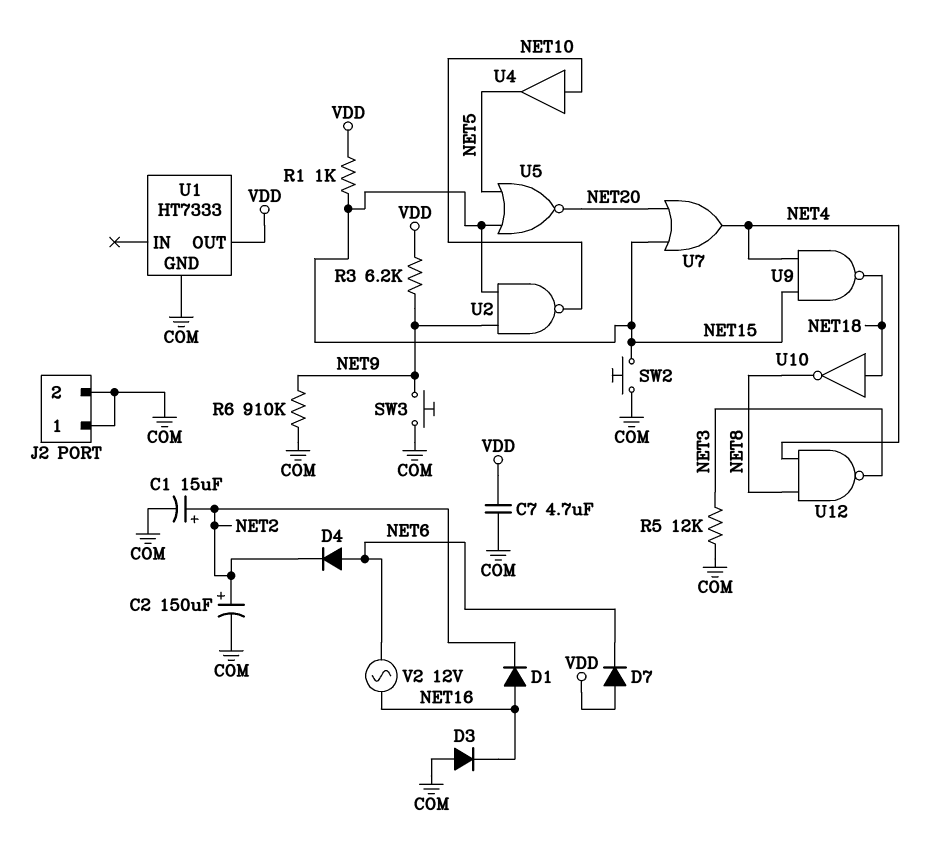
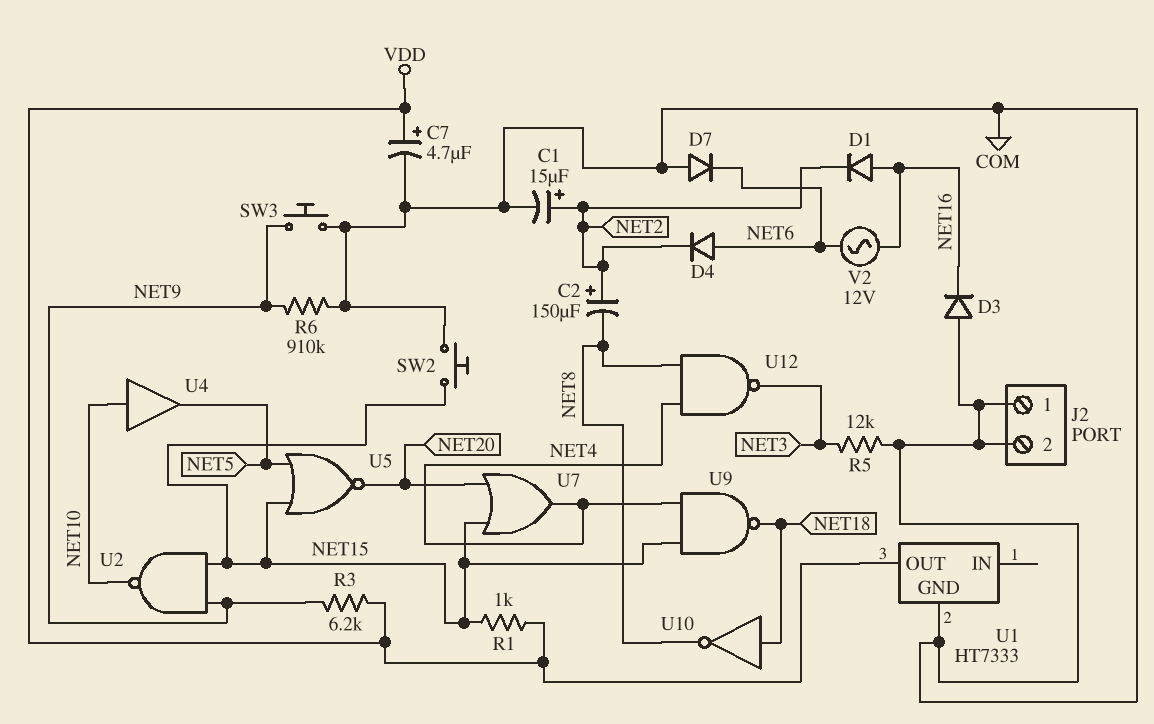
C2: 150uF (plus NET2, minus COM) -> 150uF (plus NET2, minus NET8)
C7: 4.7uF (COM, VDD) -> 4.7uF (plus VDD, minus COM)
D7: diode (A VDD, K NET6) -> diode (A COM, K NET6)

